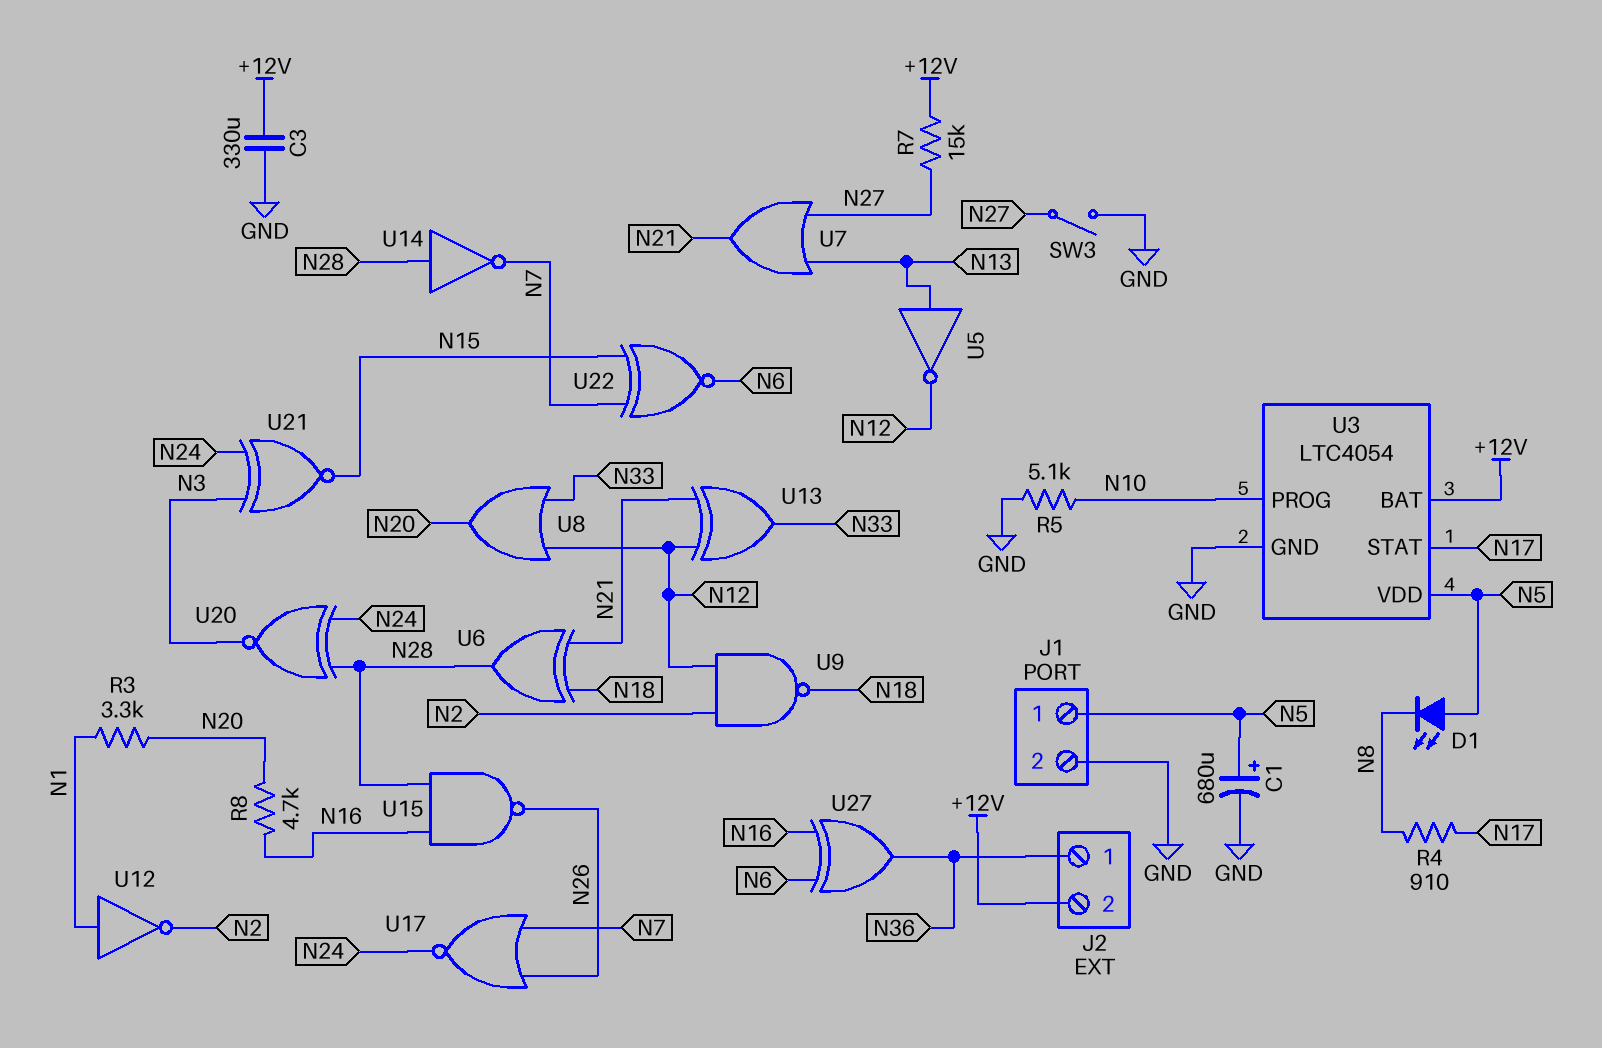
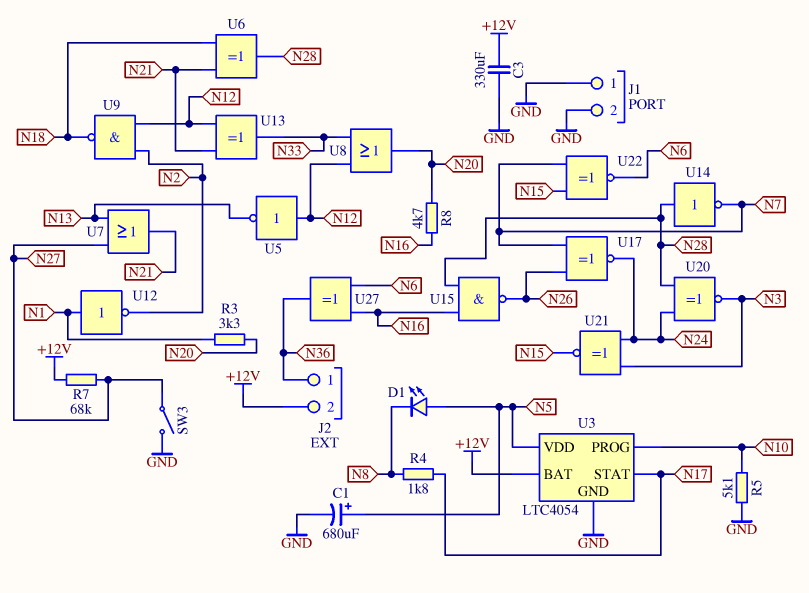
J1 pin 1: N5 -> GND
R4: 910 (N8, N17) -> 1.8k (N8, N17)
R7: 15k (+12V, N27) -> 68k (+12V, N27)
U5: NOT (in N13, out N12) -> NOT (in N12, out N13)
U17: NOR (in N7, in N26, out N24) -> XNOR (in N7, in N26, out N24)

